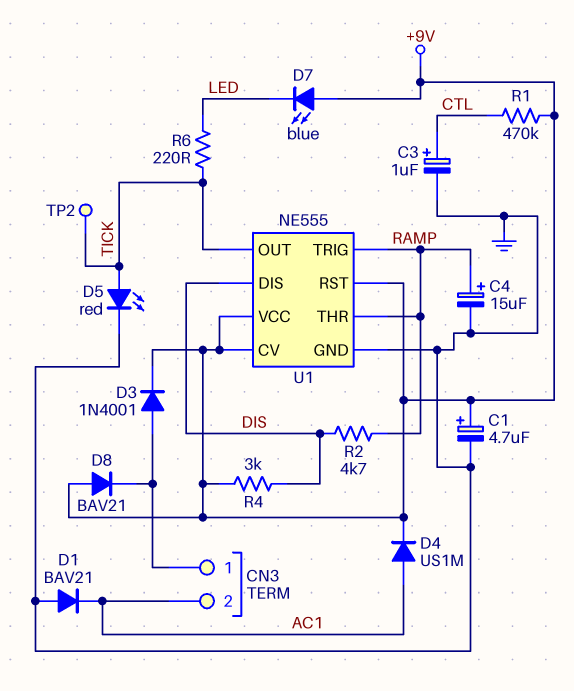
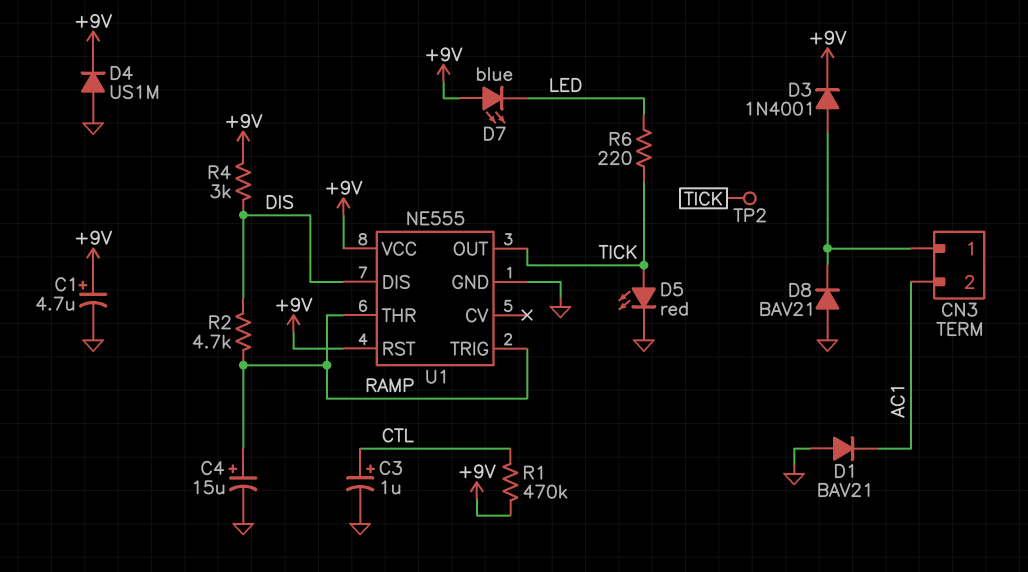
D4: diode US1M (A AC1, K +9V) -> diode US1M (A GND, K +9V)
D8: diode BAV21 (A +9V, K CN3/1) -> diode BAV21 (A GND, K CN3/1)
U1 pin CV: +9V -> none

